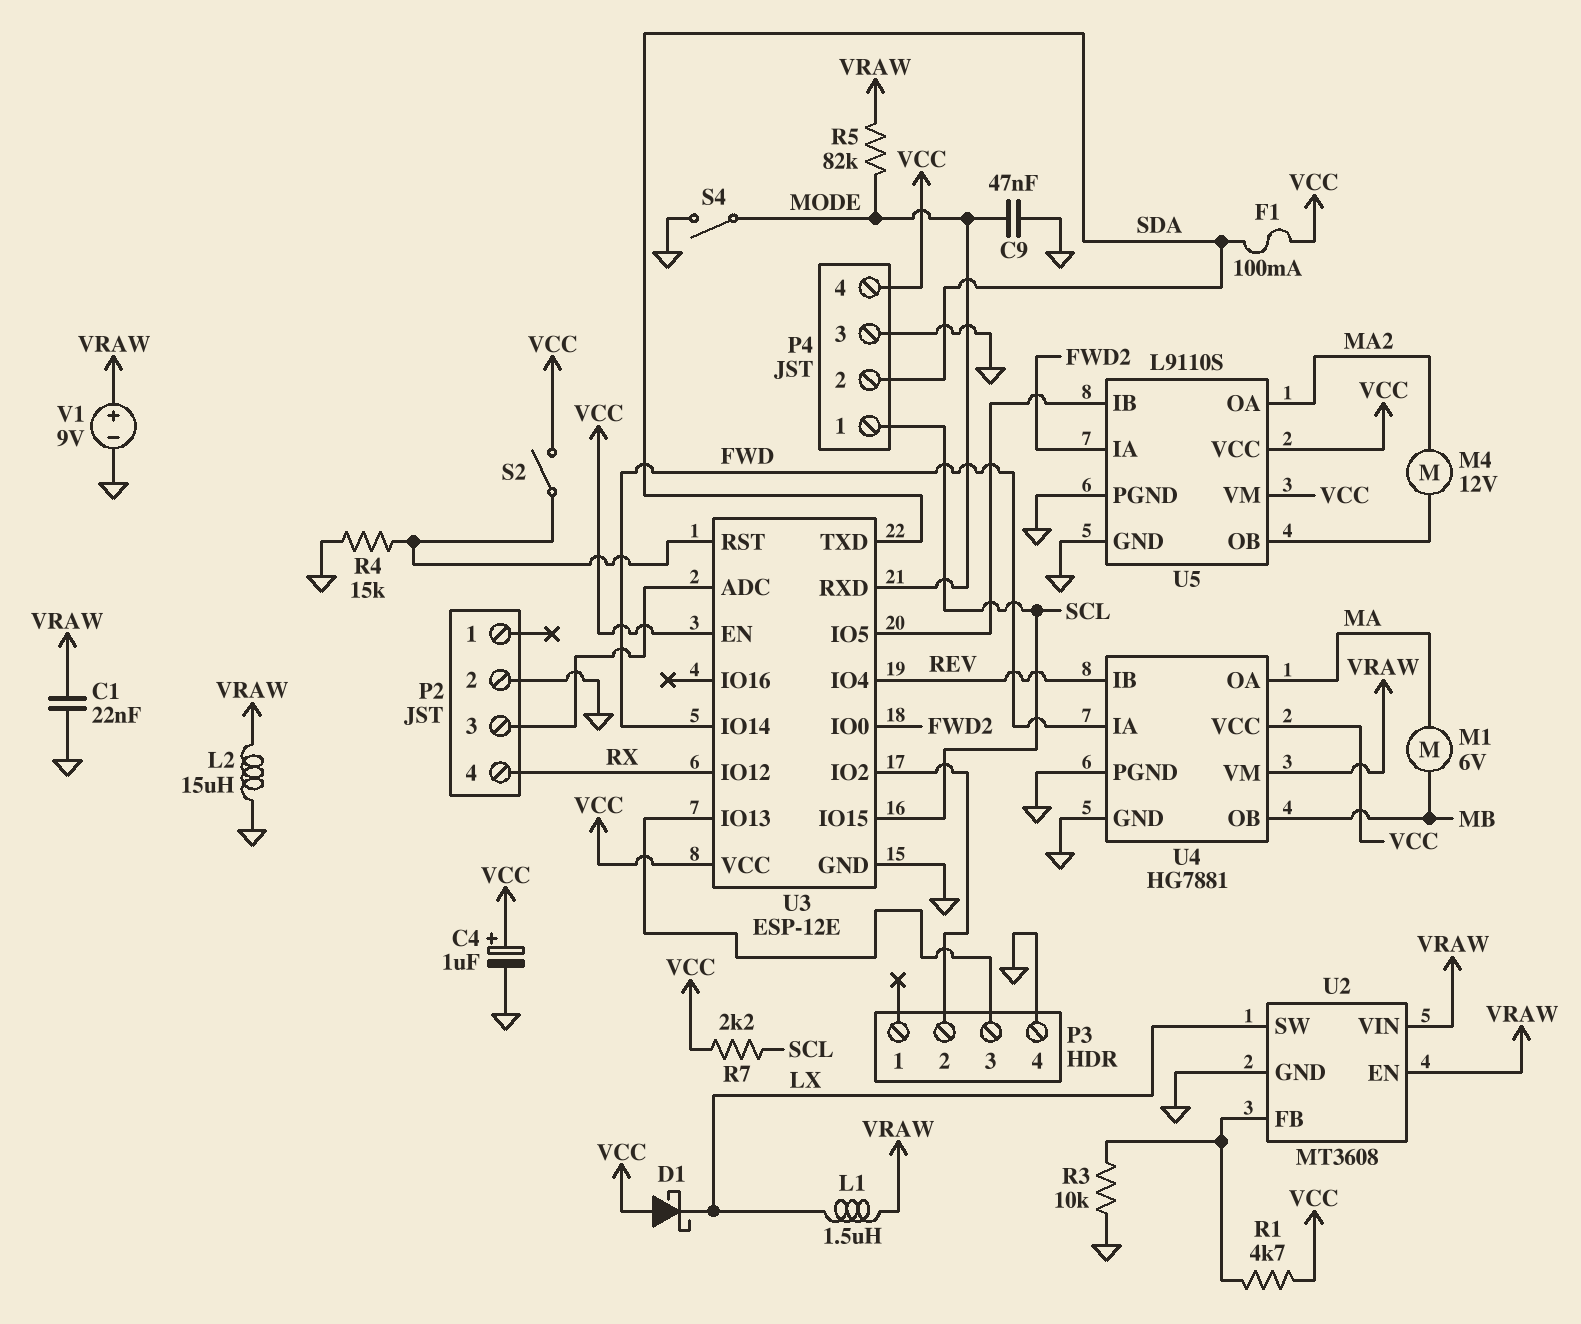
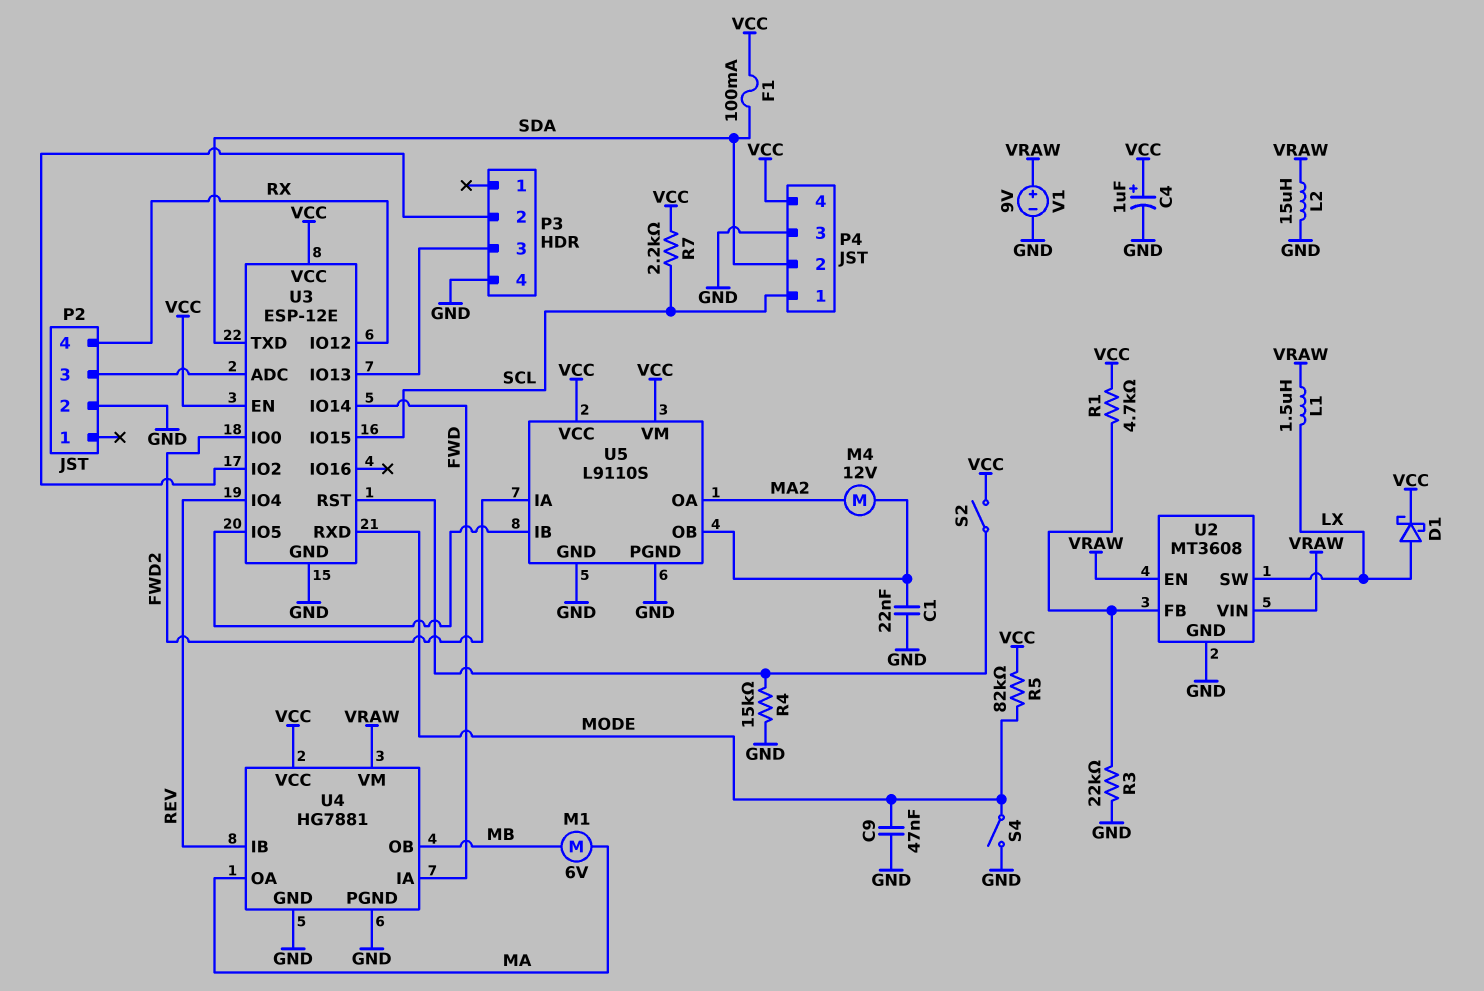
C1: 22nF (GND, VRAW) -> 22nF (GND, U5/OB)
D1: schottky (A VCC, K LX) -> schottky (A LX, K VCC)
R3: 10k (GND, U2/FB) -> 22k (GND, U2/FB)
R5: 82k (MODE, VRAW) -> 82k (MODE, VCC)

